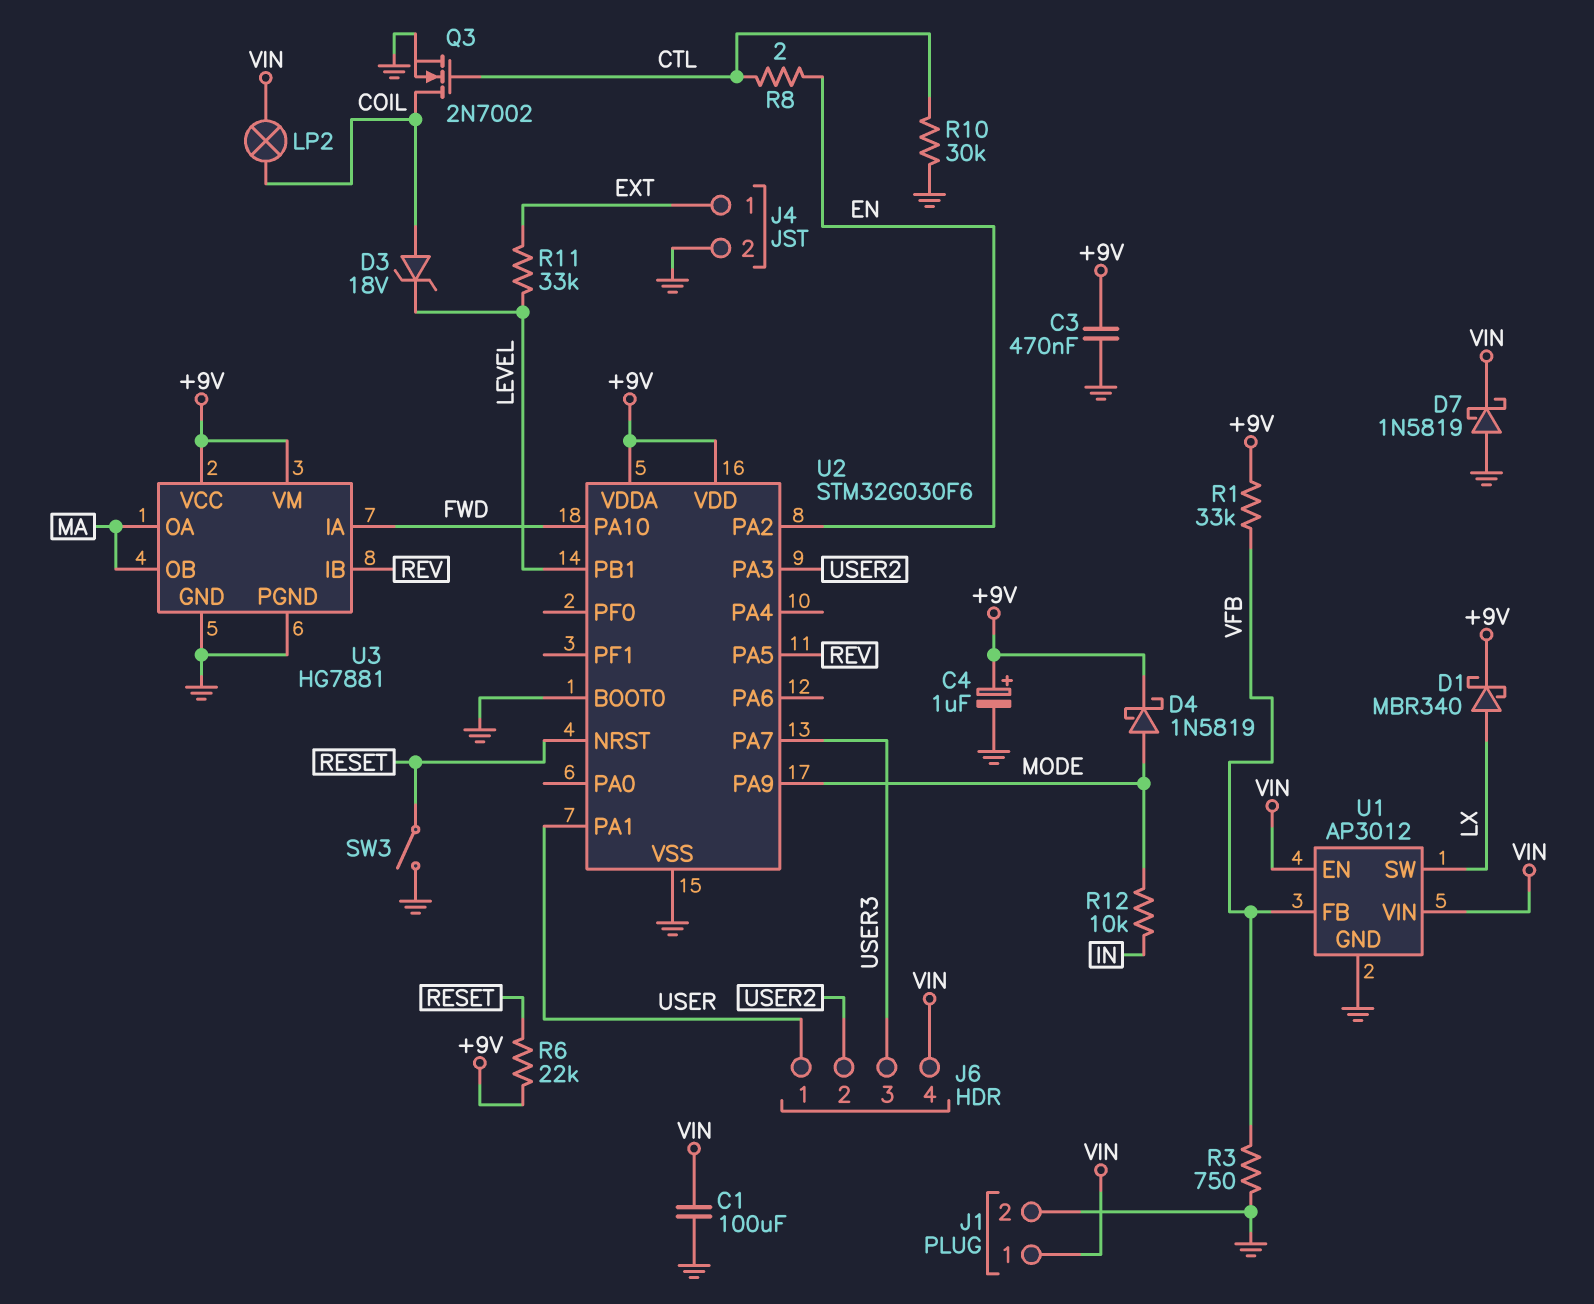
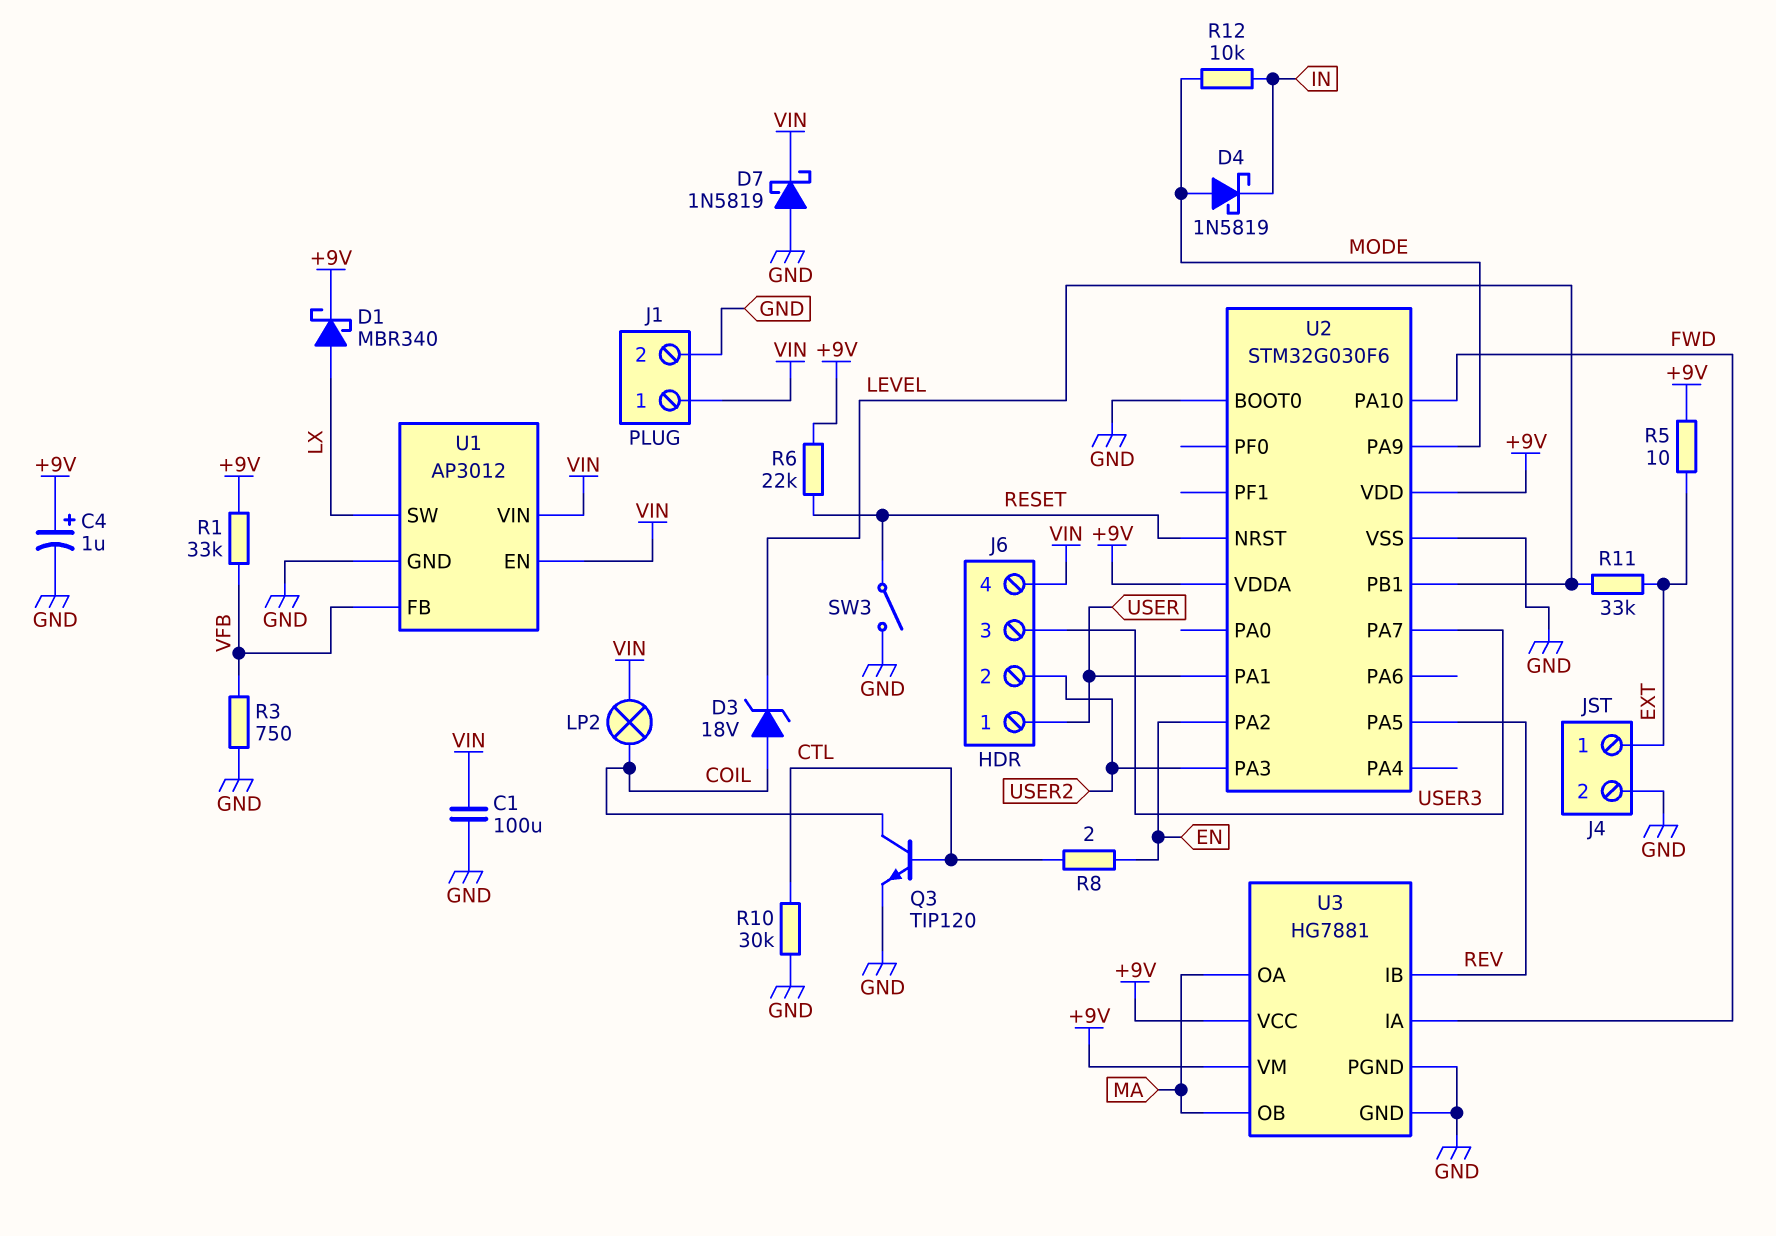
C3: 470nF (+9V, GND) -> none
D4: schottky 1N5819 (A MODE, K +9V) -> schottky 1N5819 (A MODE, K IN)
Q3: NMOS 2N7002 (G CTL, D COIL, S GND) -> NPN TIP120 (B CTL, C COIL, E GND)
R5: none -> 10 (+9V, EXT)

